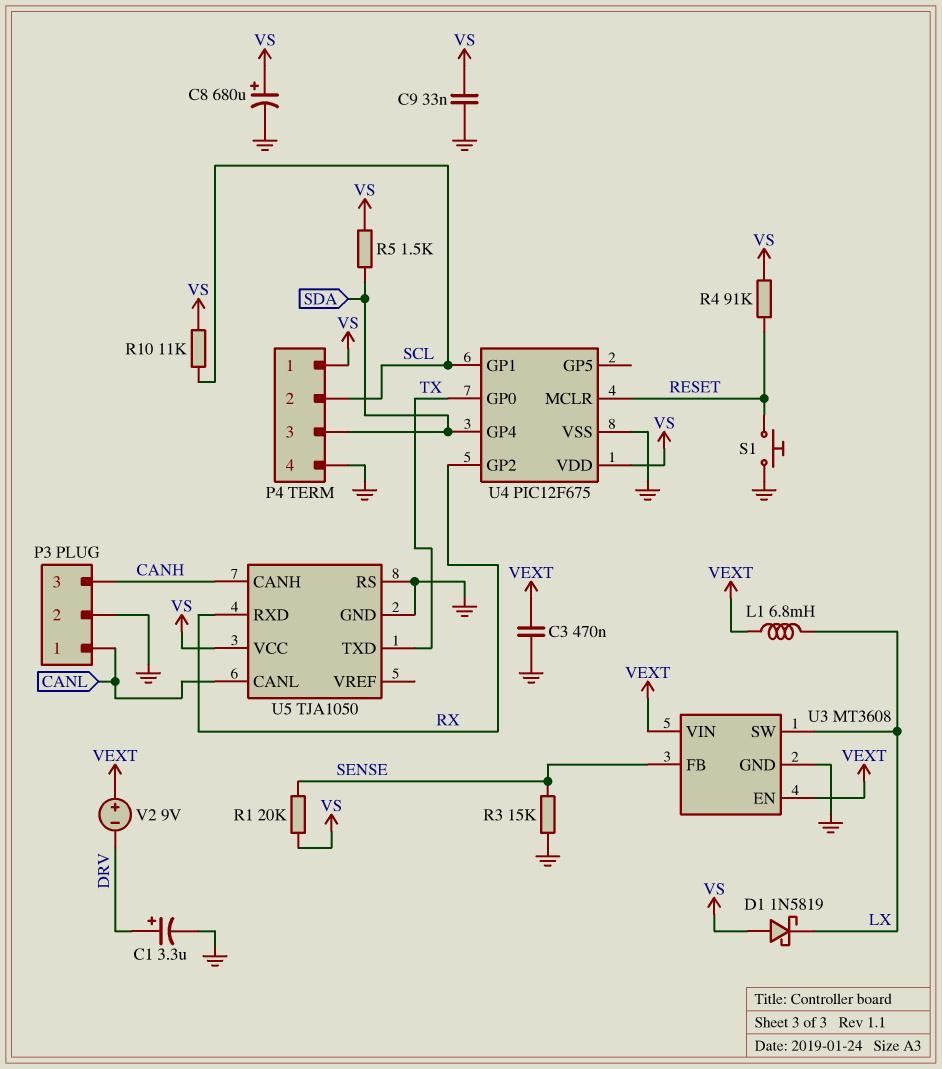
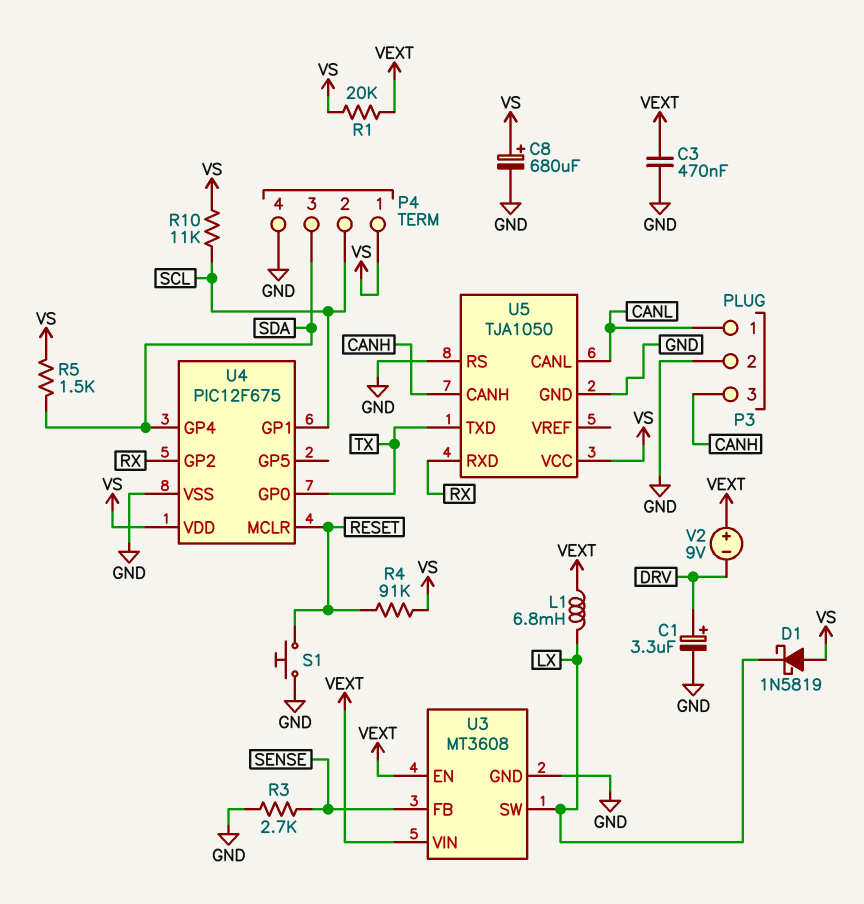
C9: 33nF (GND, VS) -> none
R1: 20k (SENSE, VS) -> 20k (VEXT, VS)
R3: 15k (GND, SENSE) -> 2.7k (GND, SENSE)

